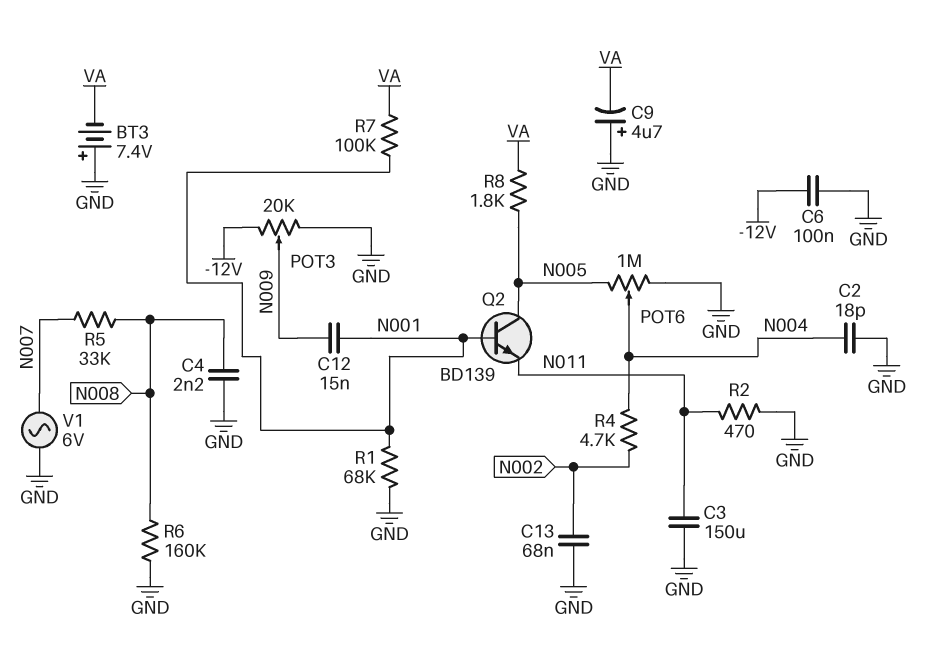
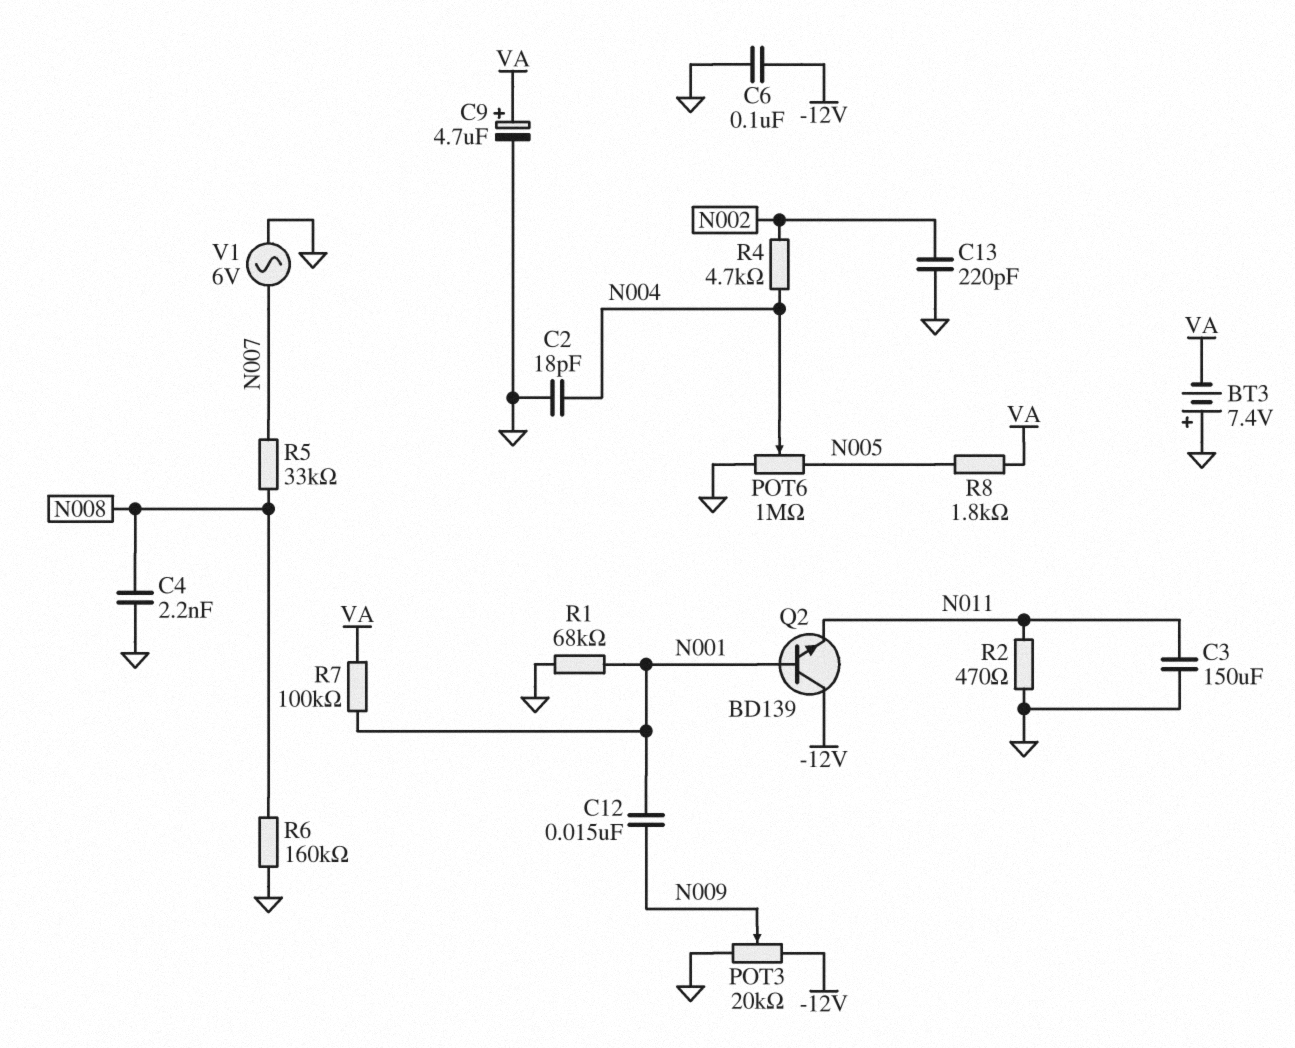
C9: 4.7uF (plus GND, minus VA) -> 4.7uF (plus VA, minus GND)
C13: 68nF (GND, N002) -> 220pF (GND, N002)
Q2: NPN BD139 (B N001, C N005, E N011) -> NPN BD139 (B N001, C -12V, E N011)

